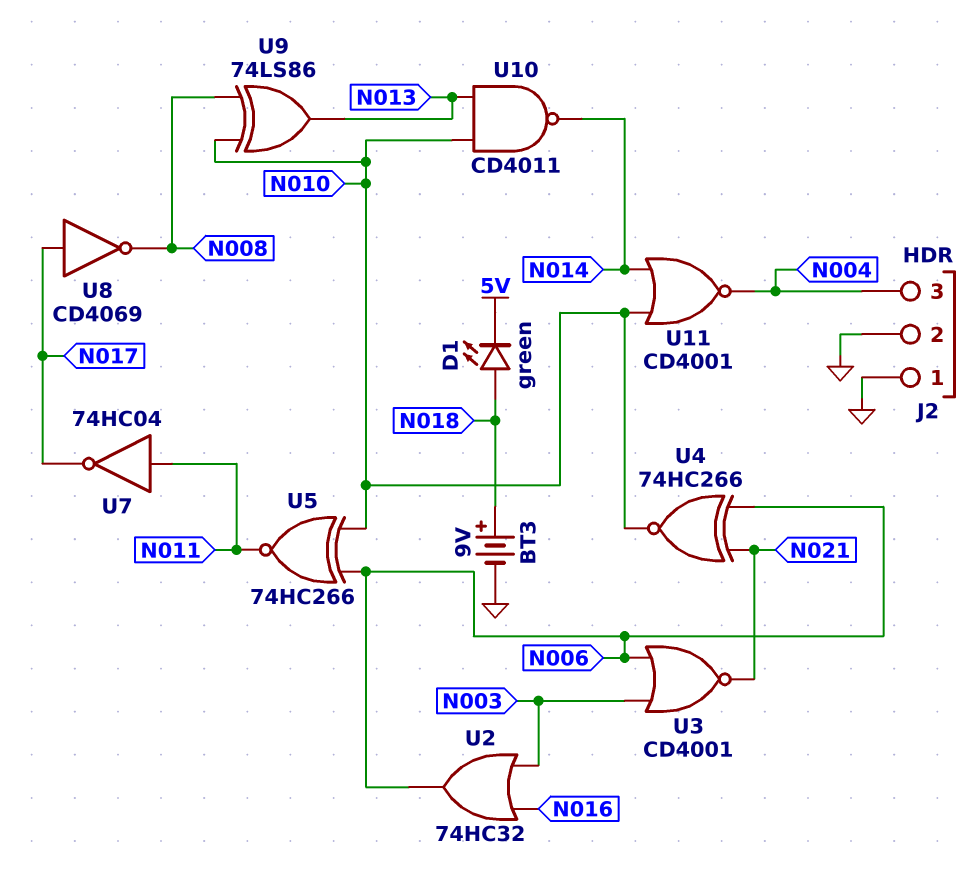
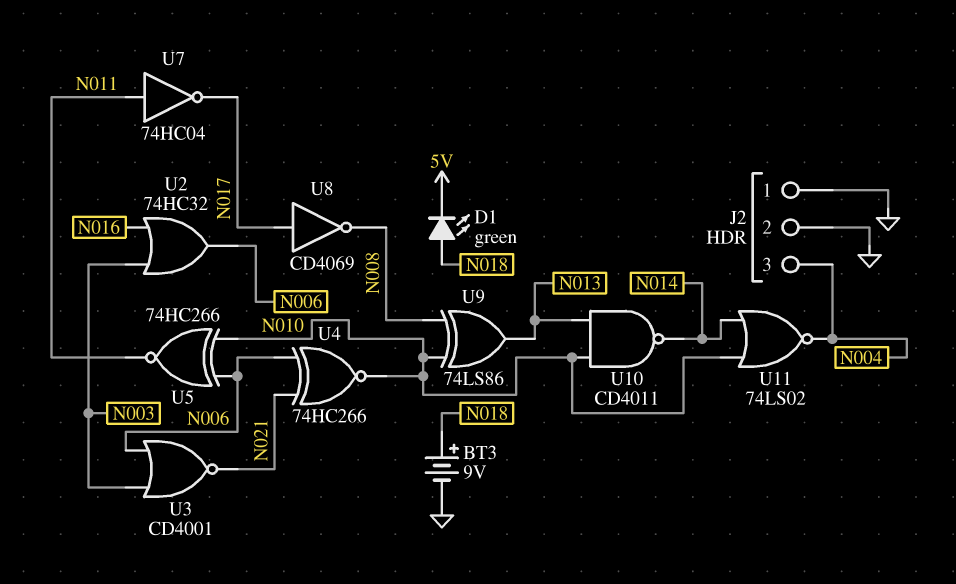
U11: NOR CD4001 (in N010, in N014, out N004) -> NOR 74LS02 (in N010, in N014, out N004)

